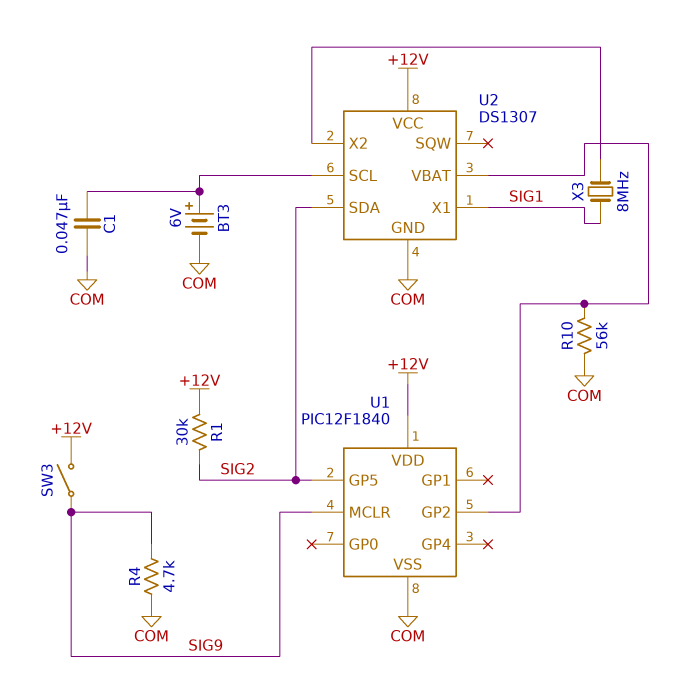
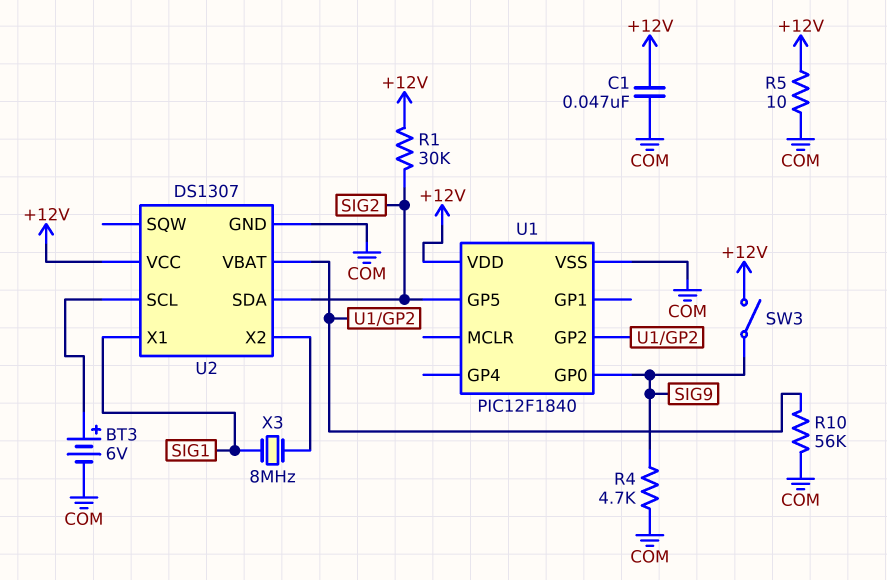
C1: 47nF (COM, U2/SCL) -> 47nF (+12V, COM)
R5: none -> 10 (+12V, COM)
U1 pin GP0: none -> SIG9
U1 pin MCLR: SIG9 -> none

